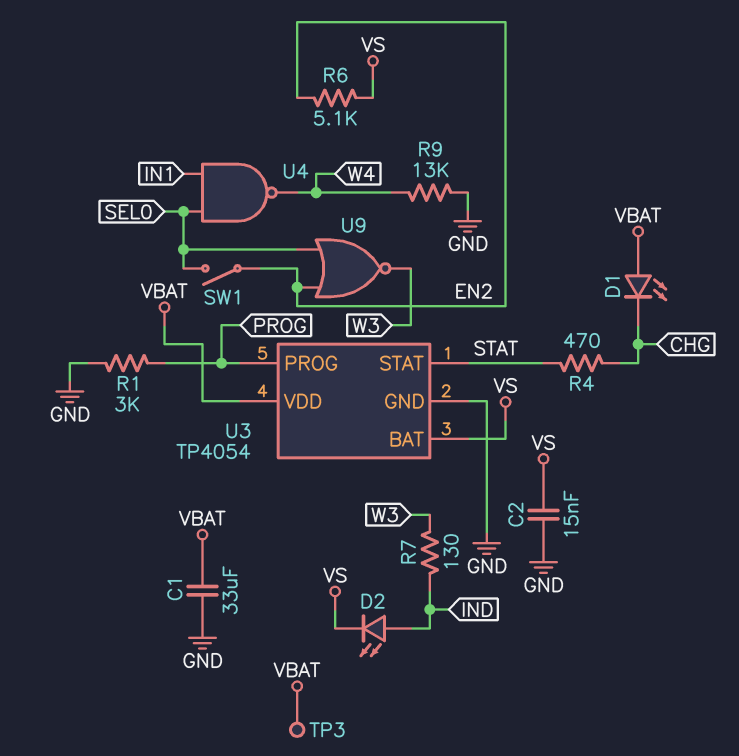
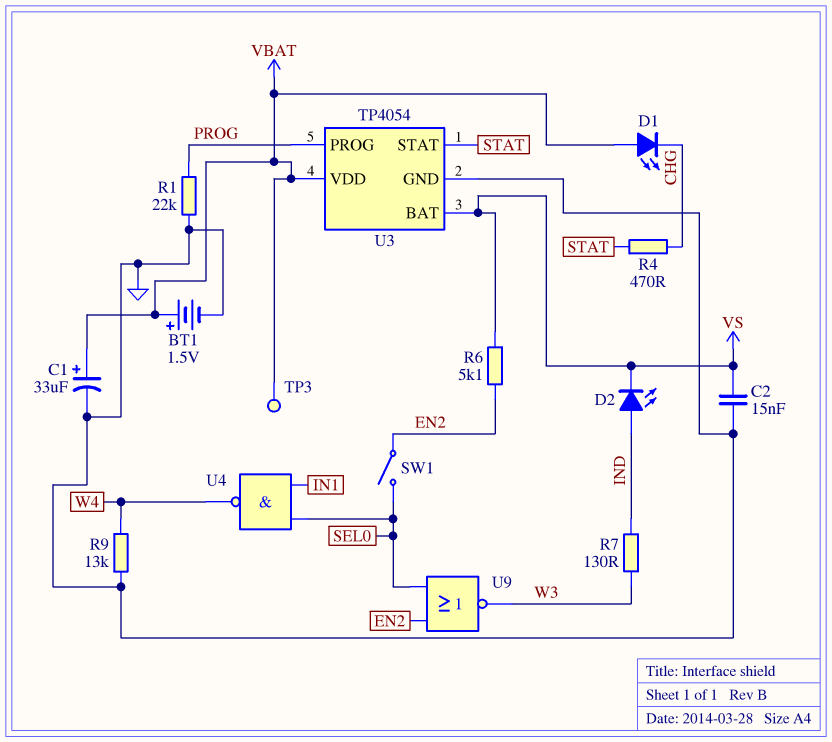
BT1: none -> 1.5V (plus VBAT, minus GND)
C1: 33uF (GND, VBAT) -> 33uF (plus VBAT, minus GND)
R1: 3k (GND, PROG) -> 22k (GND, PROG)

